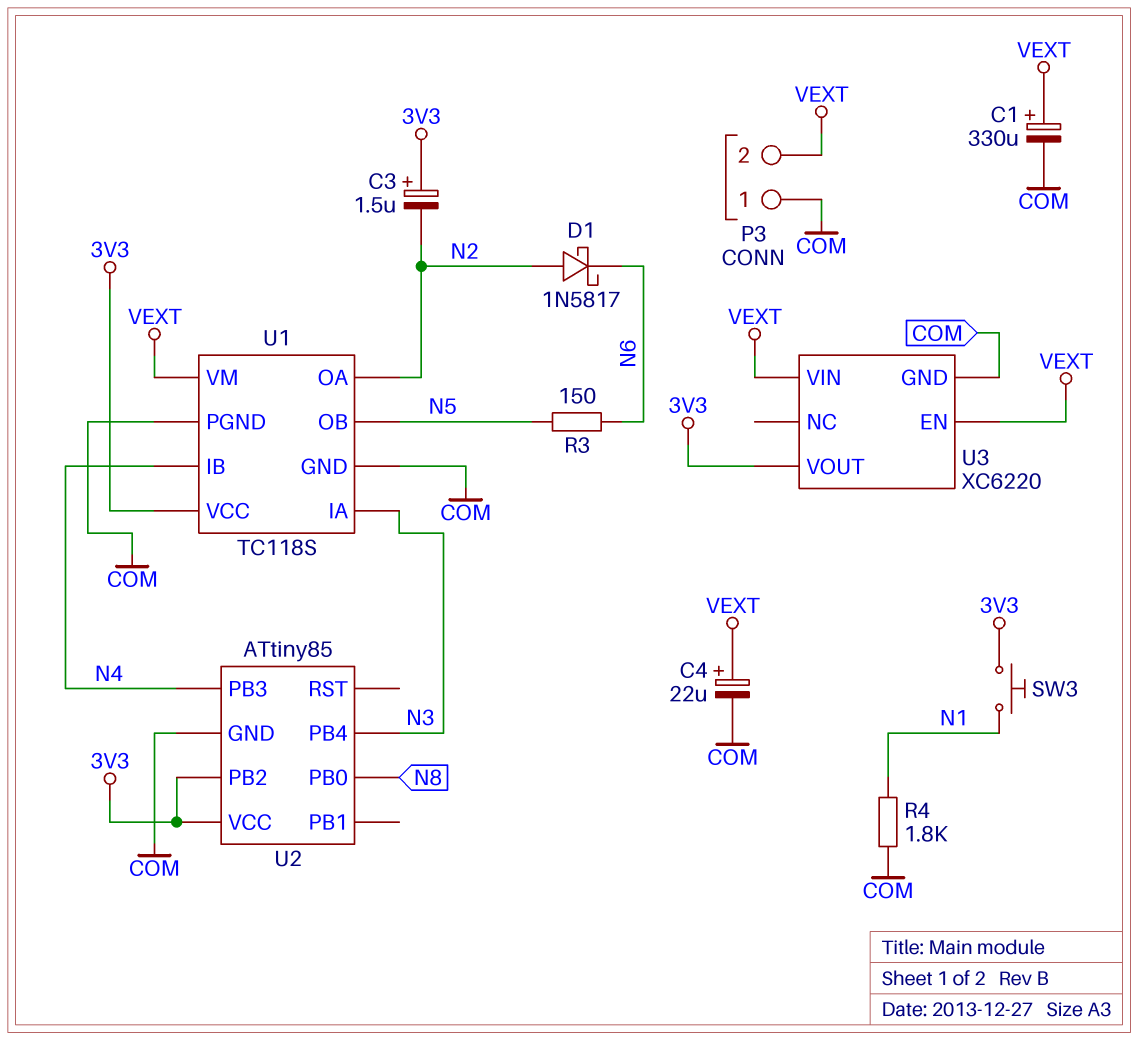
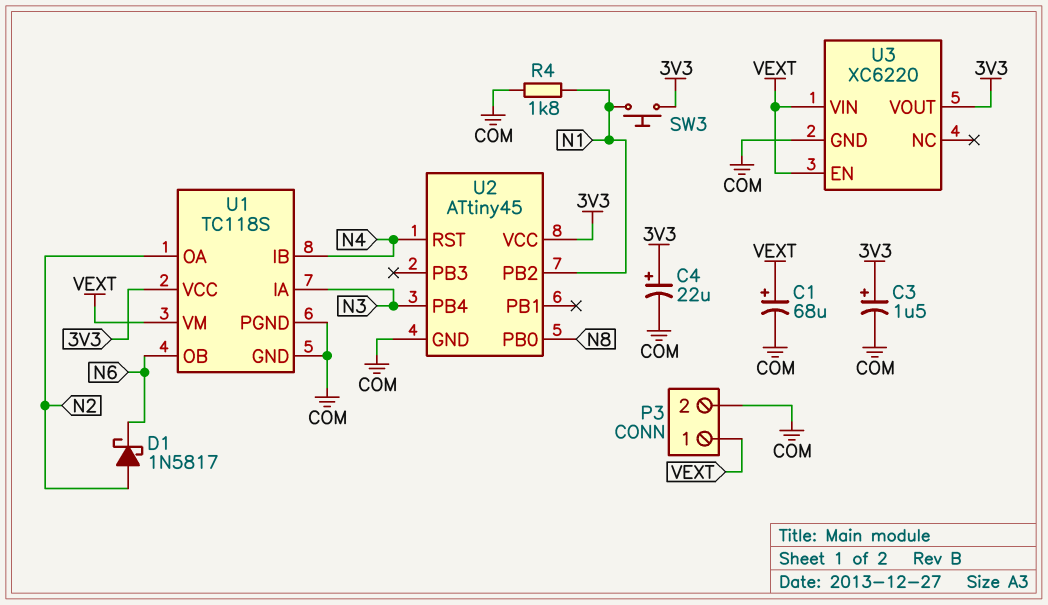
C1: 330uF (plus VEXT, minus COM) -> 68uF (plus VEXT, minus COM)
C3: 1.5uF (plus 3V3, minus N2) -> 1.5uF (plus 3V3, minus COM)
C4: 22uF (plus VEXT, minus COM) -> 22uF (plus 3V3, minus COM)
P3 pin 1: COM -> VEXT
P3 pin 2: VEXT -> COM
R3: 150 (N5, N6) -> none
U1 pin OB: N5 -> N6
U2: ATtiny85 -> ATtiny45
U2 pin PB2: 3V3 -> N1
U2 pin PB3: N4 -> none
U2 pin RST: none -> N4

